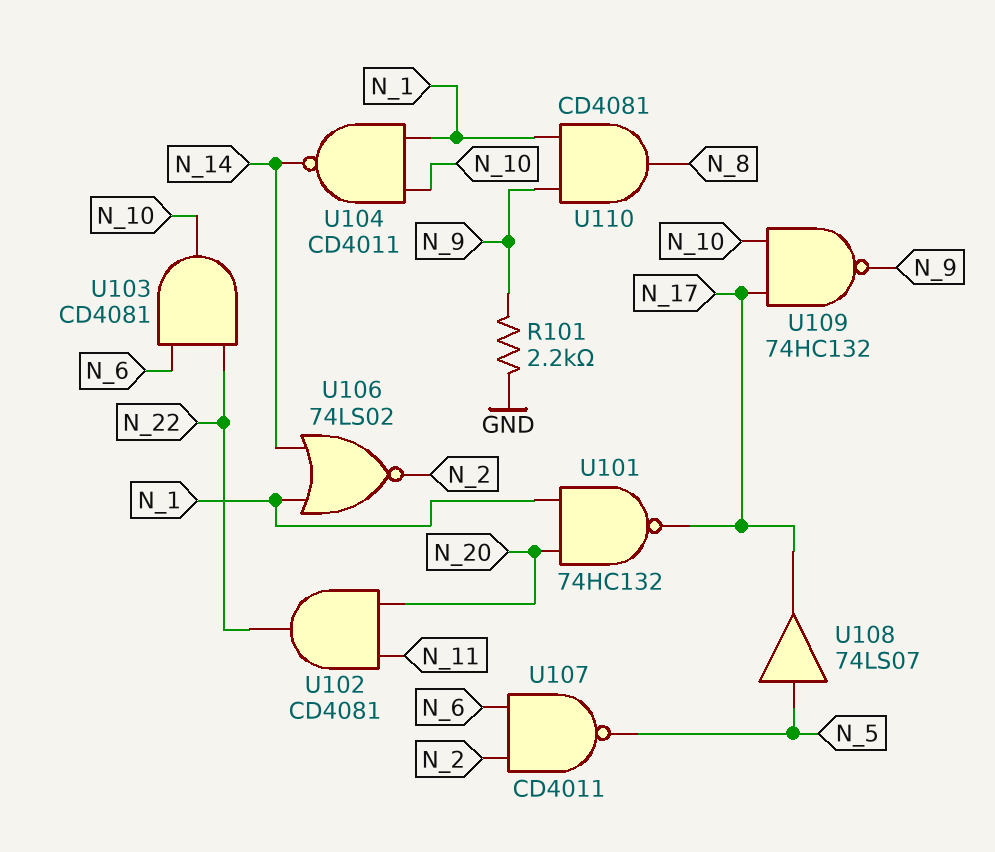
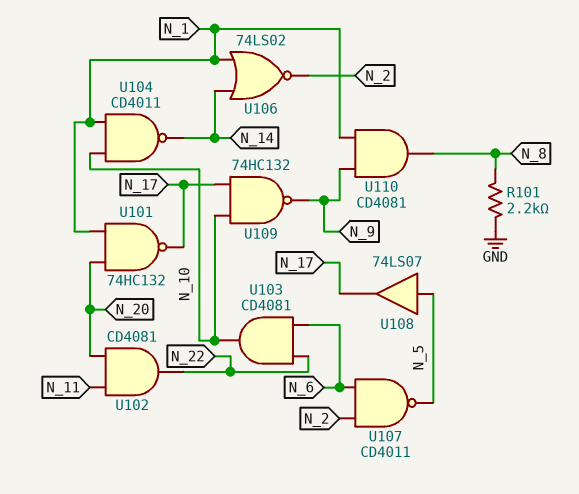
R101: 2.2k (GND, N_9) -> 2.2k (GND, N_8)

